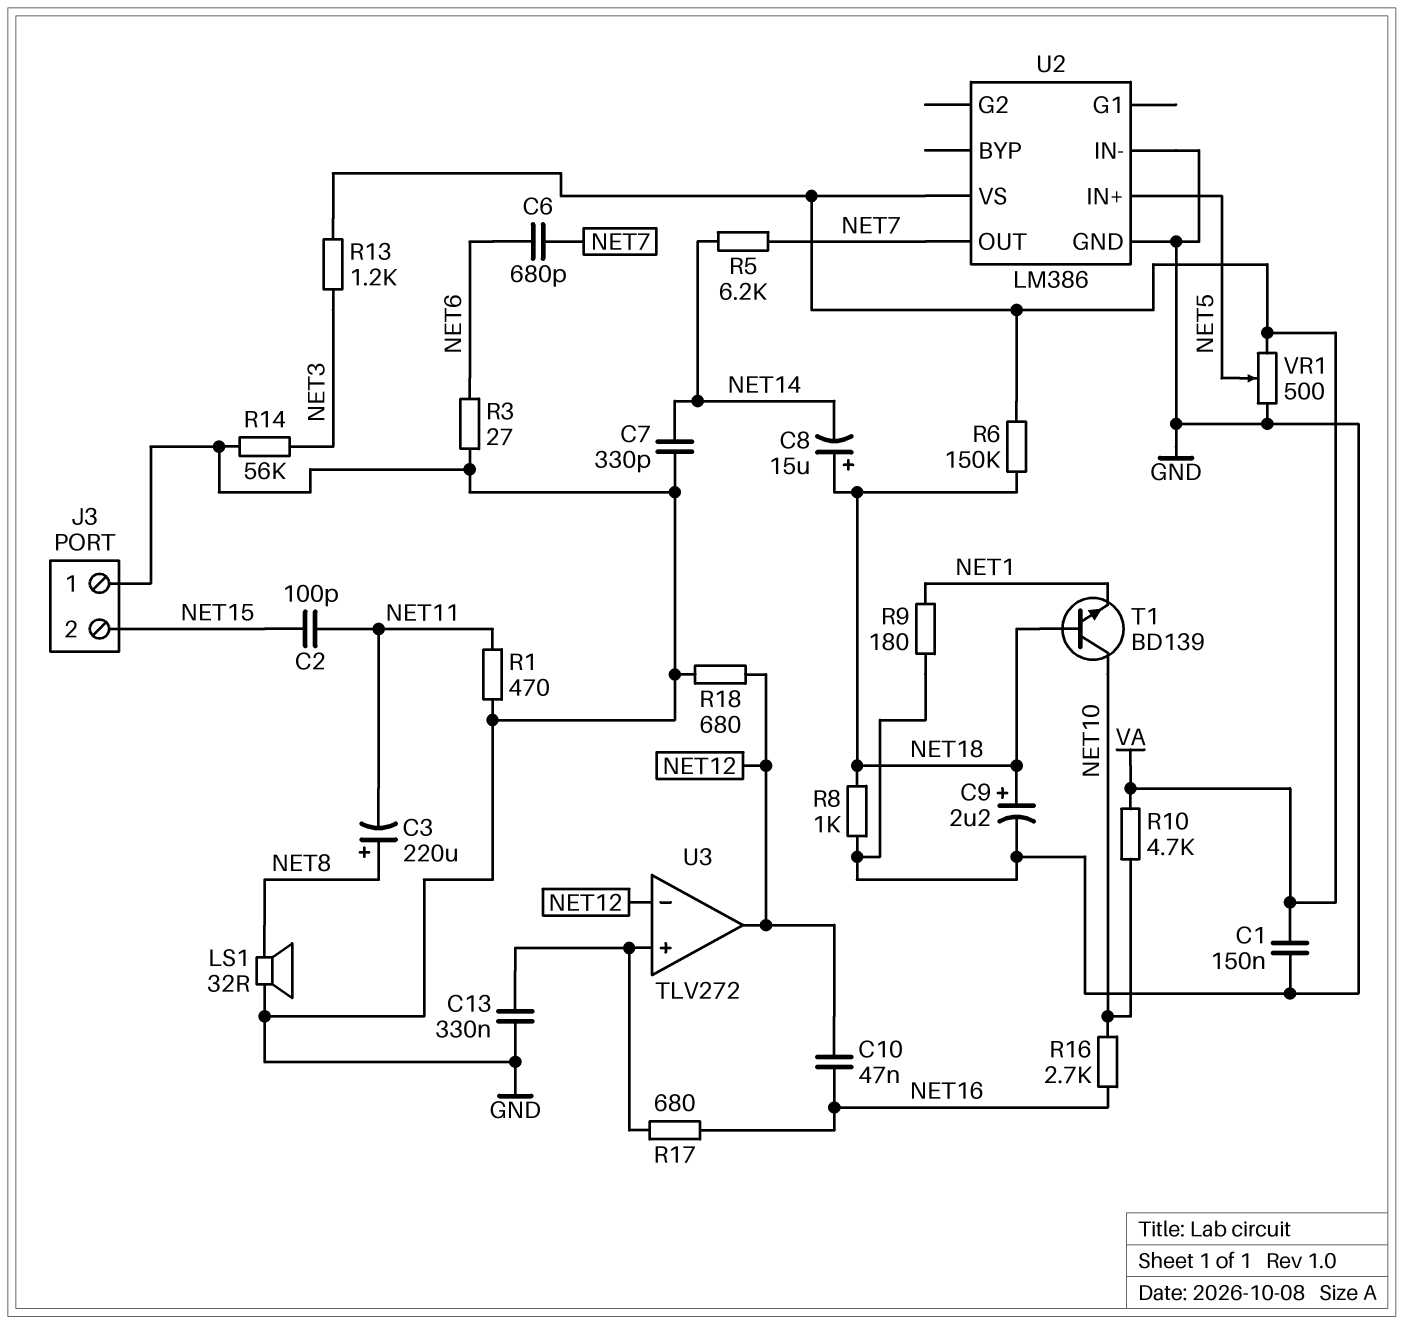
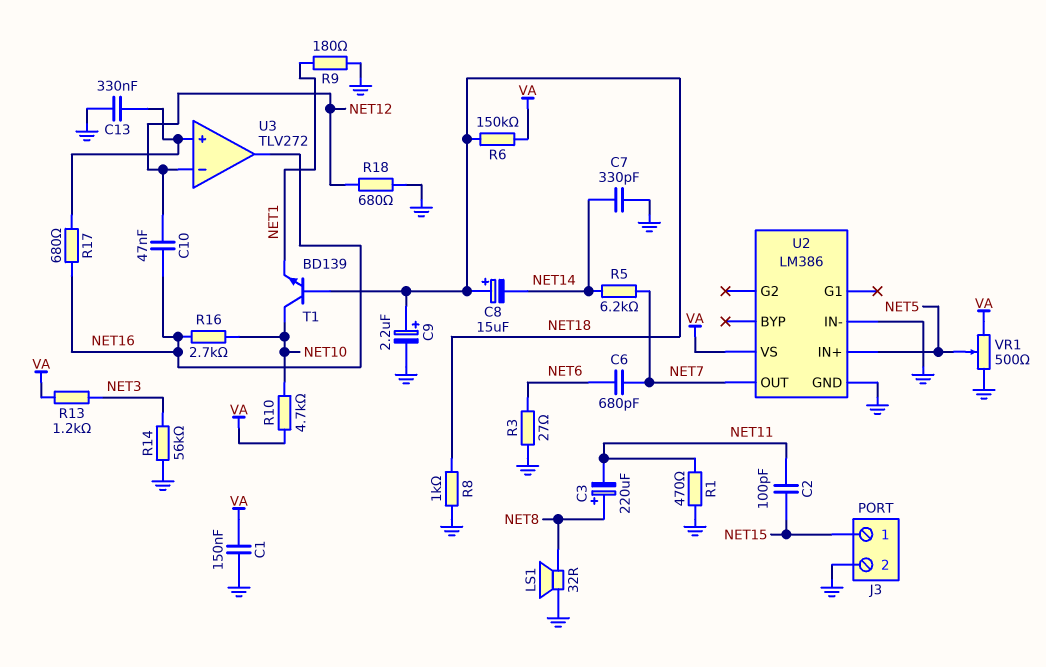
J3 pin 1: GND -> NET15
J3 pin 2: NET15 -> GND
U3 pin out: NET12 -> NET16

